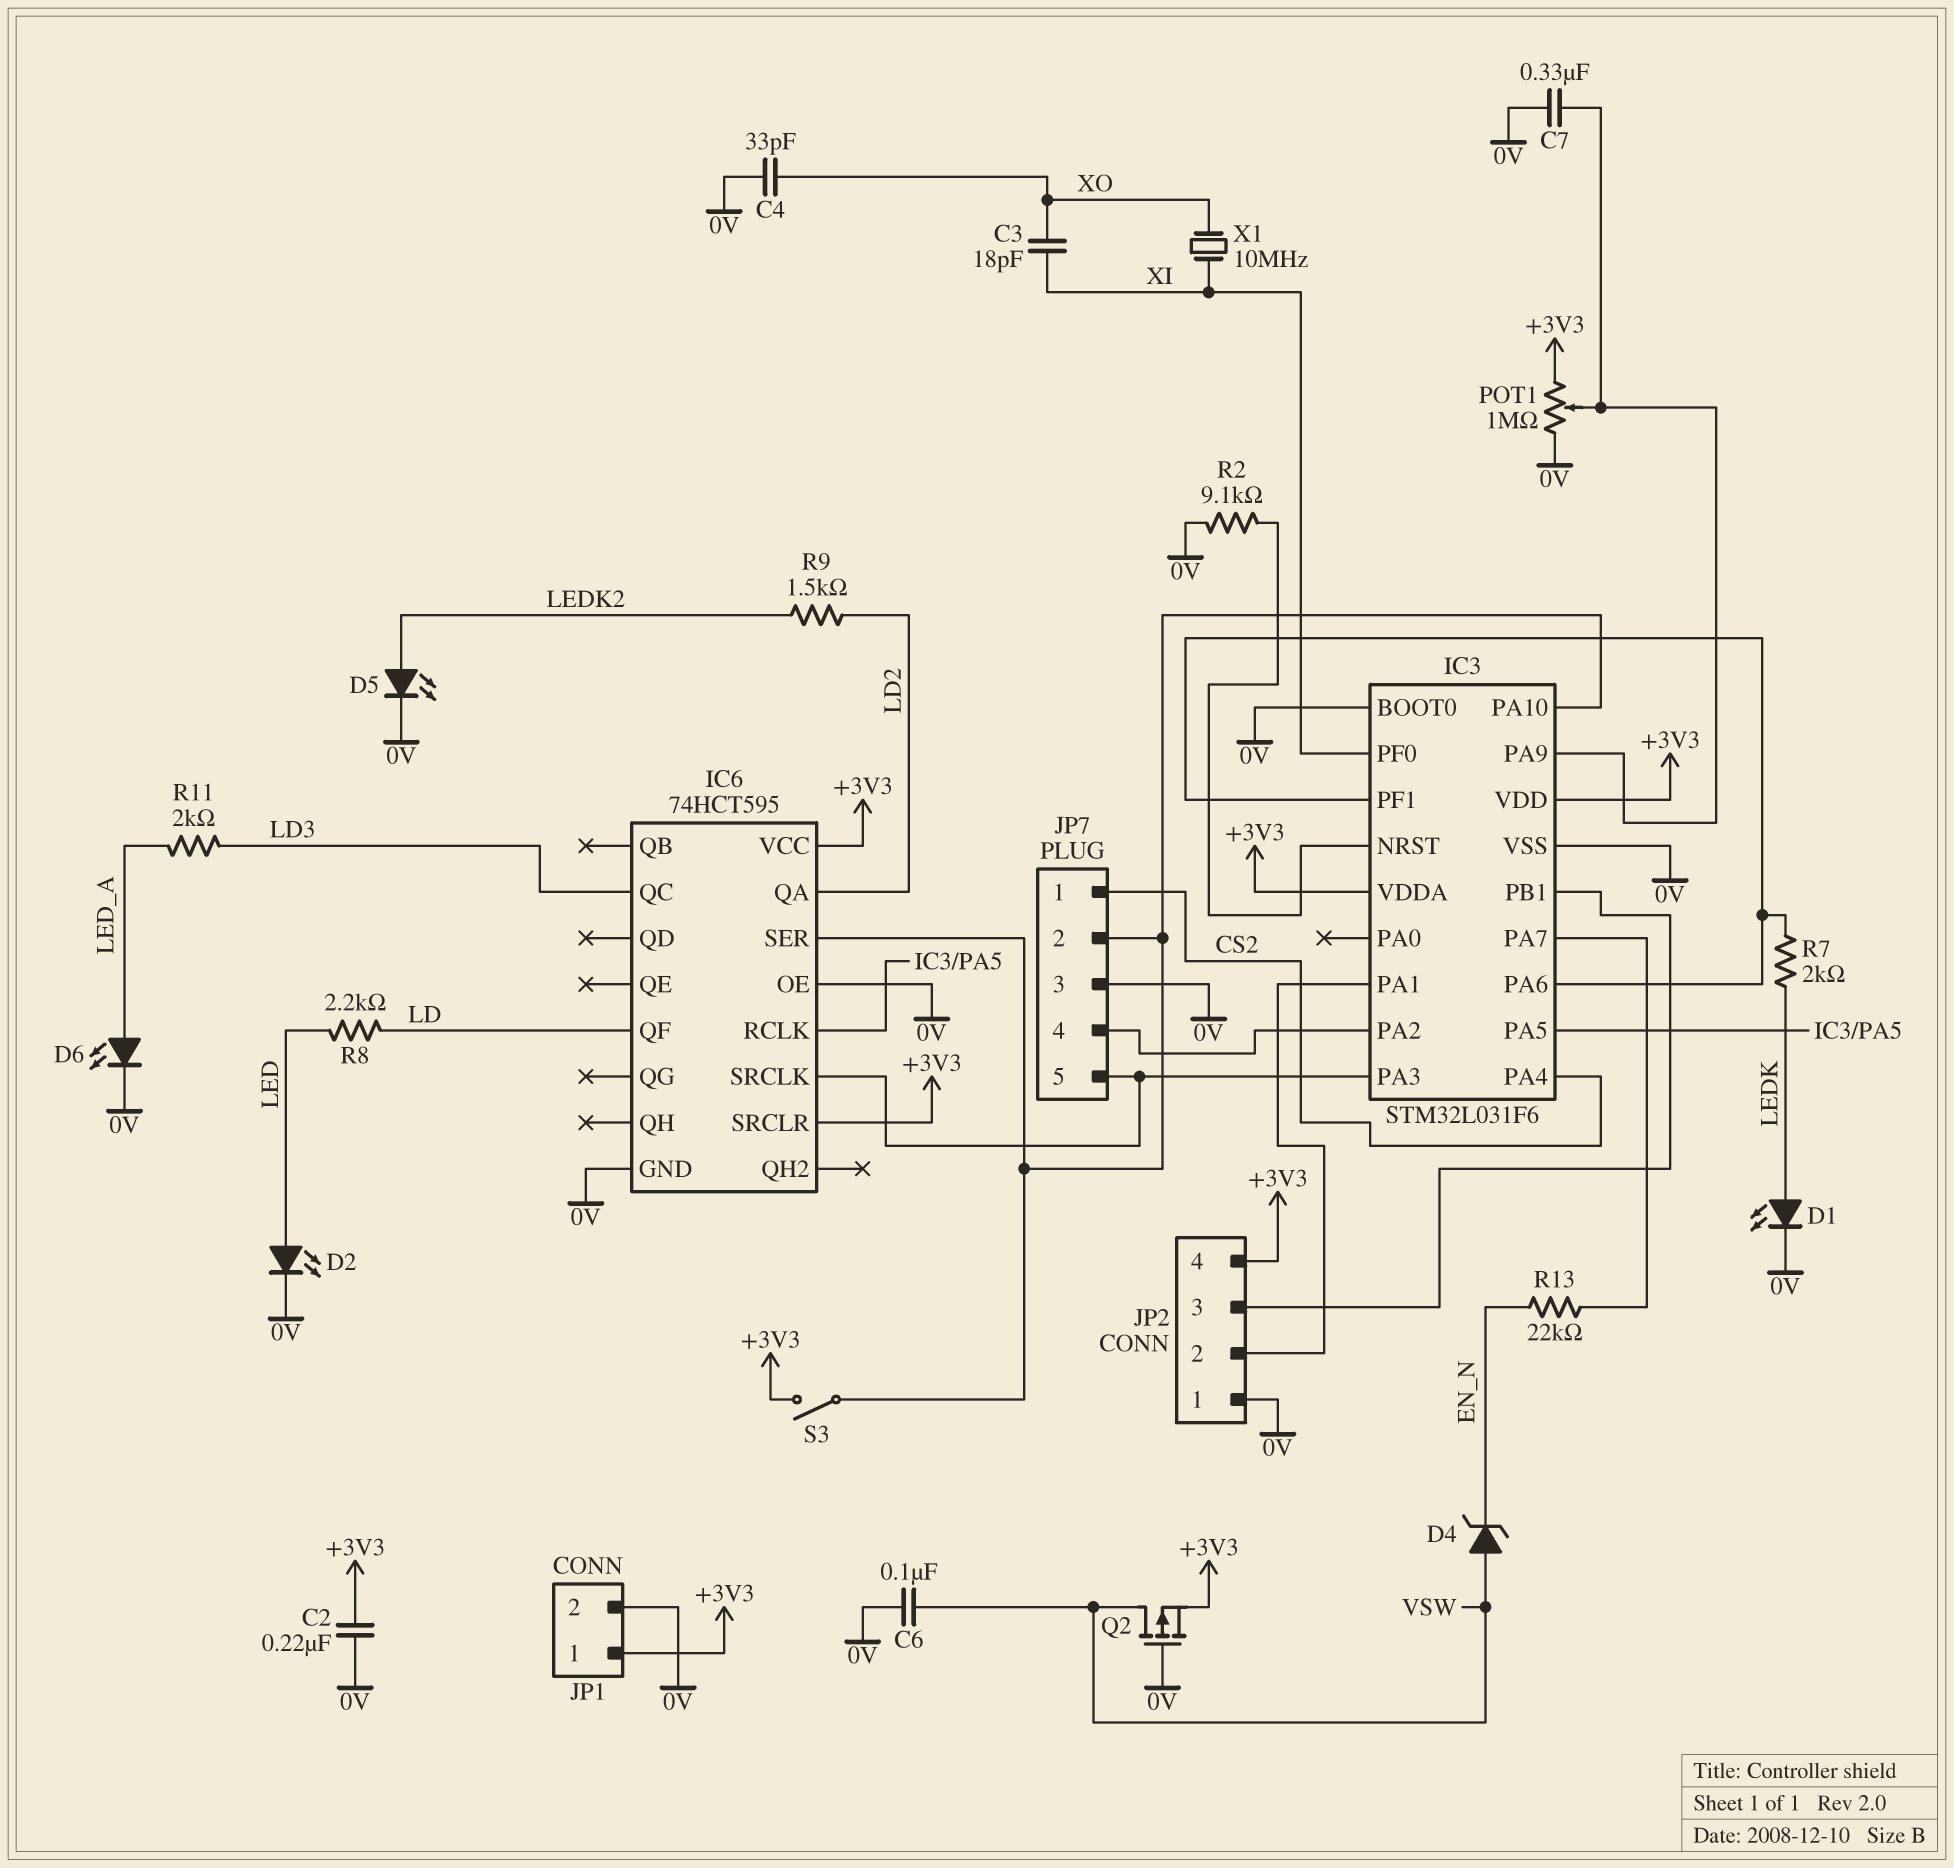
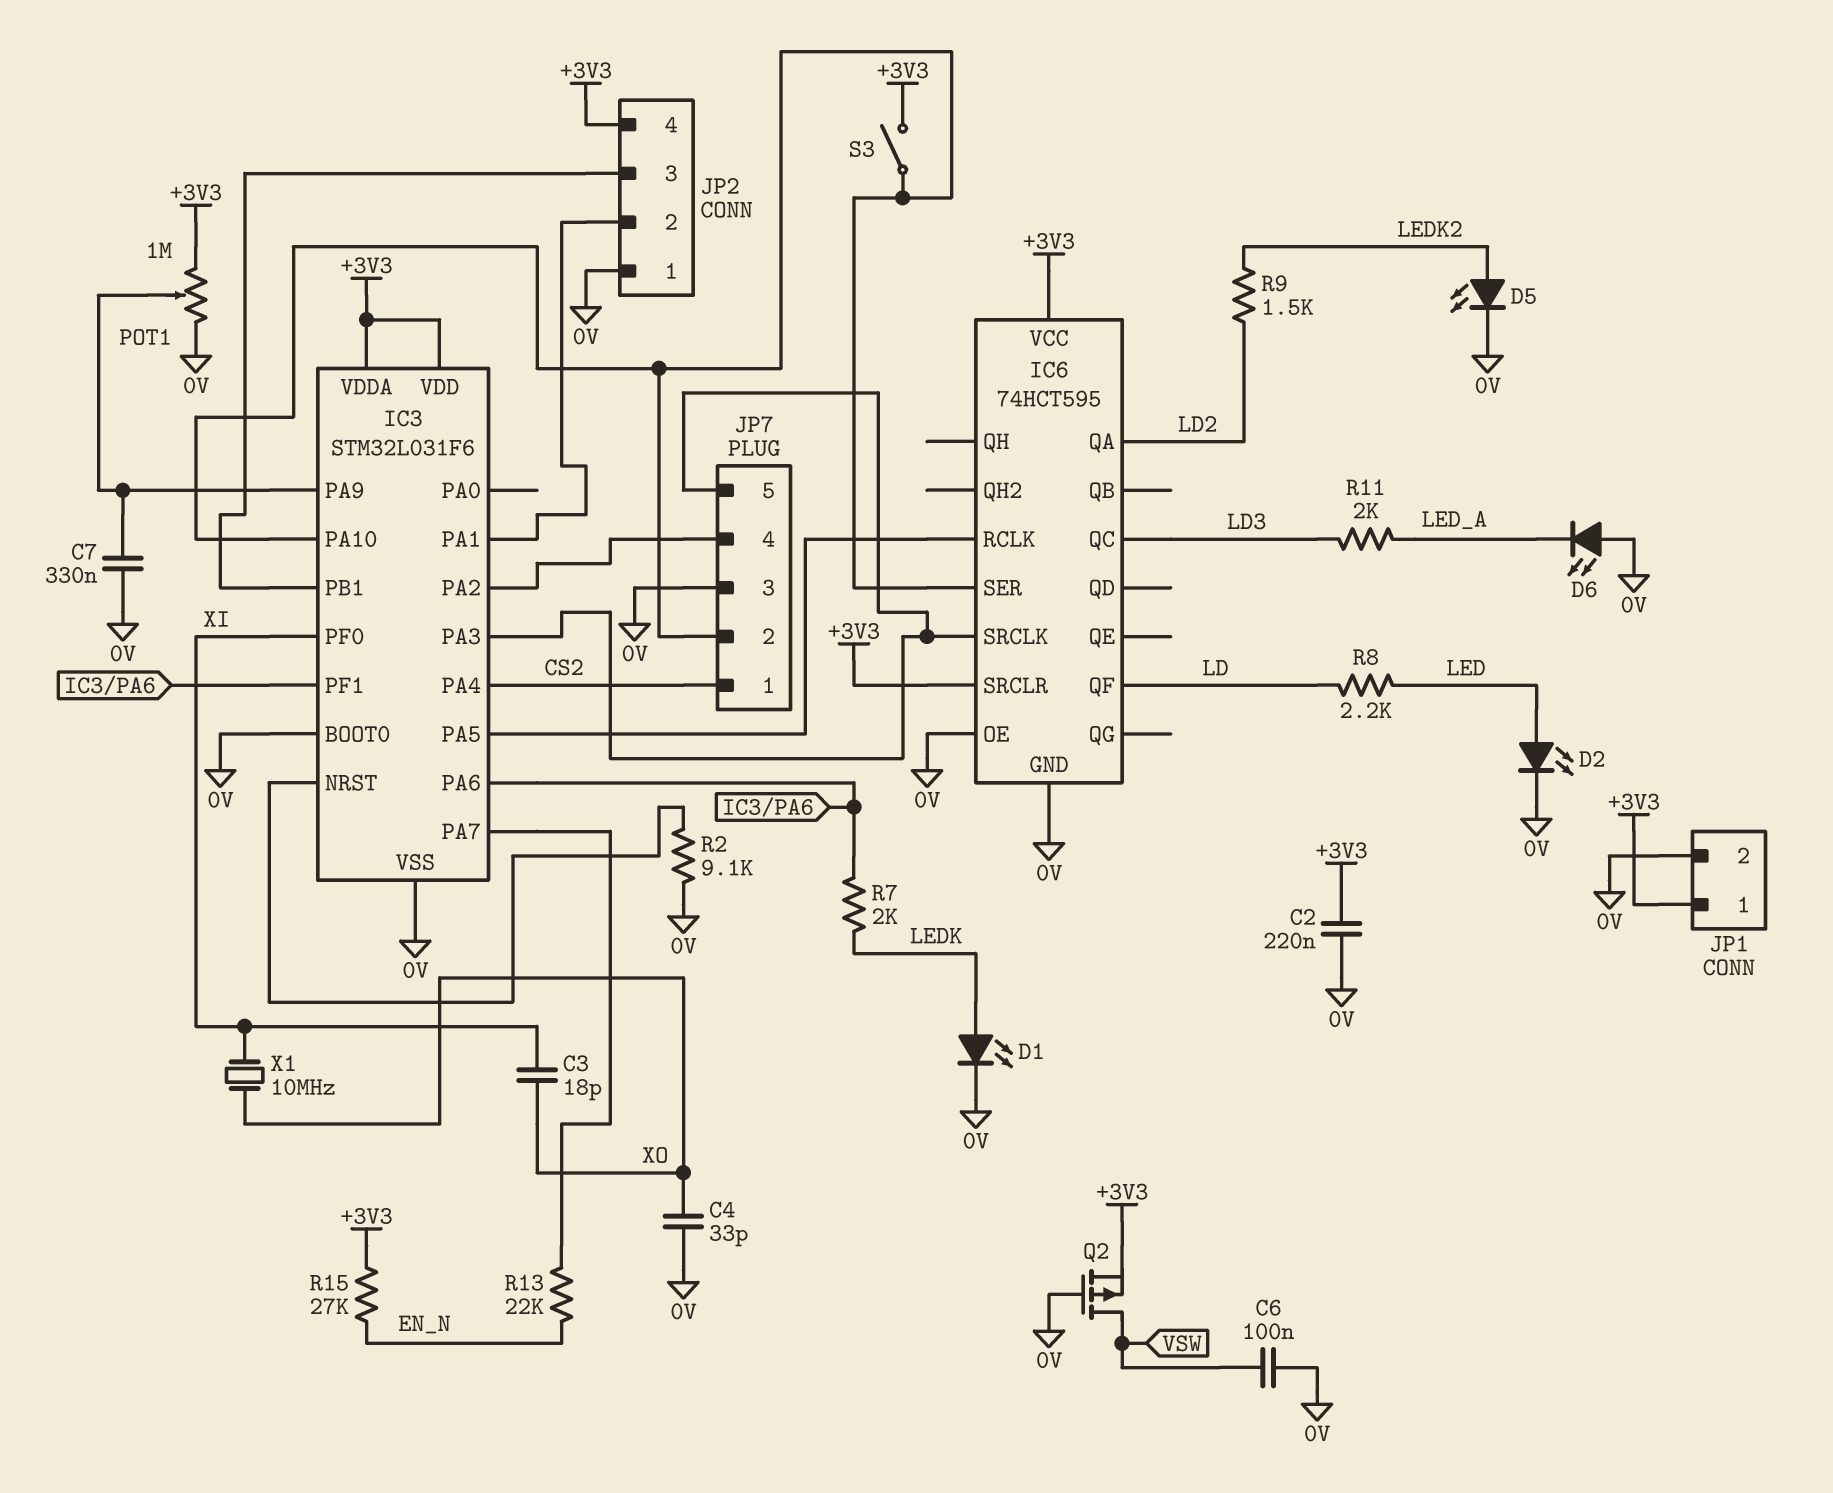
D4: zener (A VSW, K EN_N) -> none
D6: LED (A LED_A, K 0V) -> LED (A 0V, K LED_A)
R15: none -> 27k (+3V3, EN_N)

